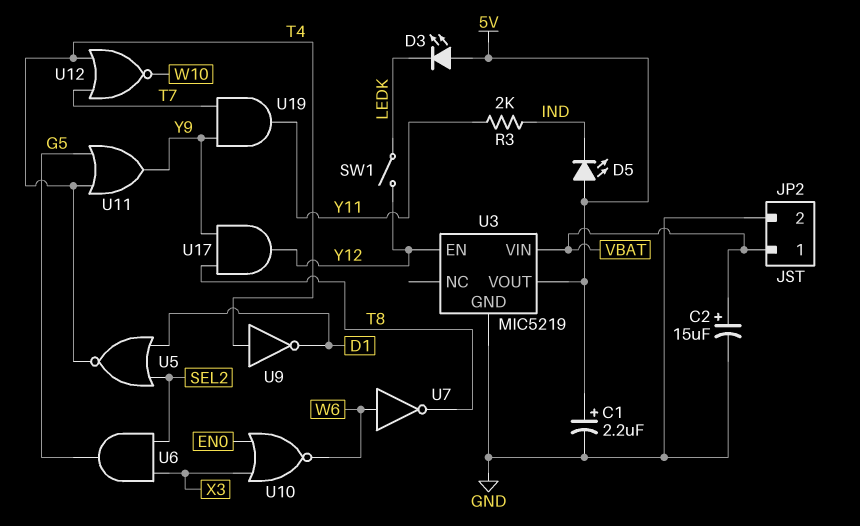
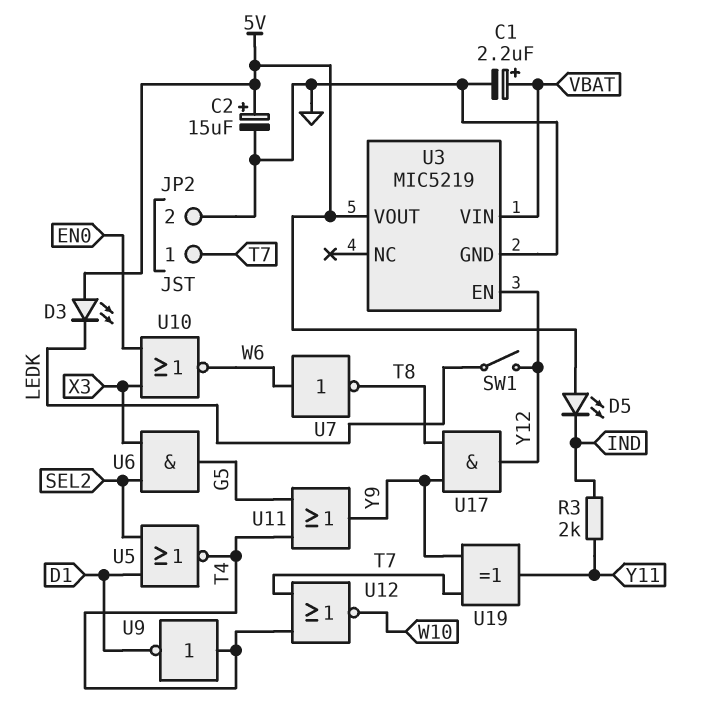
C1: 2.2uF (plus 5V, minus GND) -> 2.2uF (plus VBAT, minus GND)
C2: 15uF (plus VBAT, minus GND) -> 15uF (plus 5V, minus GND)
JP2 pin 1: VBAT -> T7
U19: AND (in T7, in Y9, out Y11) -> XOR (in T7, in Y9, out Y11)

